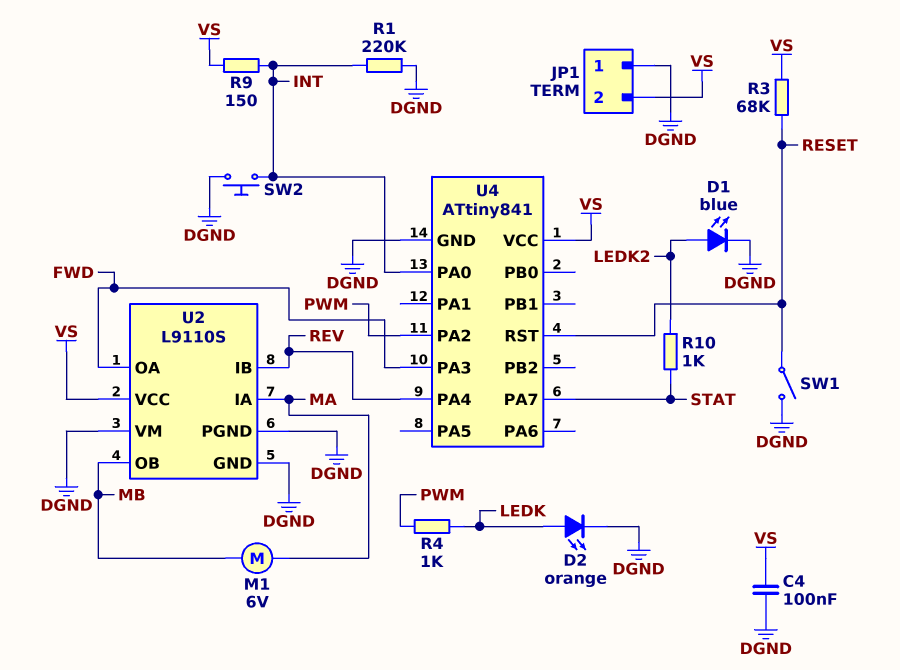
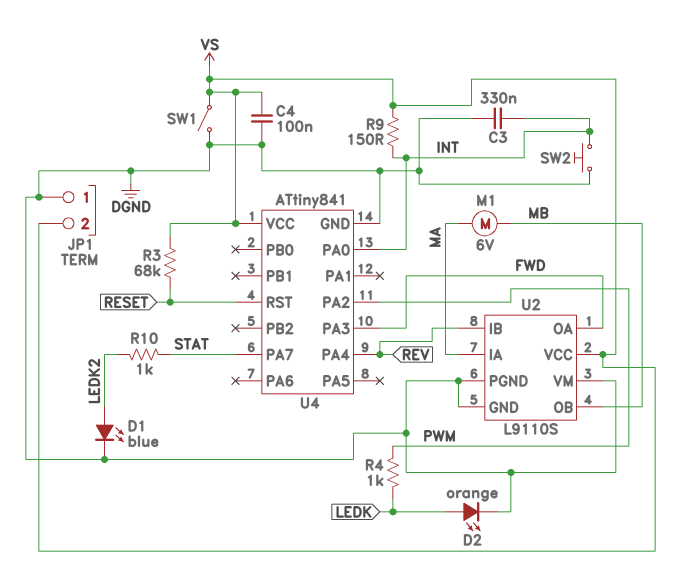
C3: none -> 330nF (DGND, INT)
R1: 220k (DGND, INT) -> none
SW1: switch (DGND, RESET) -> switch (DGND, VS)

